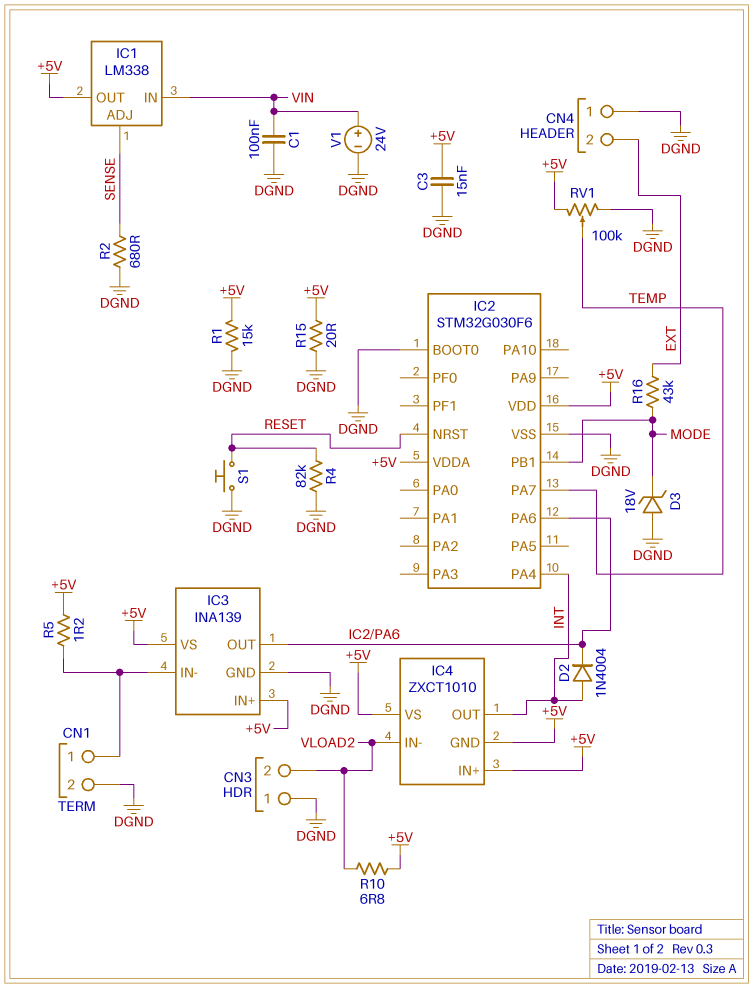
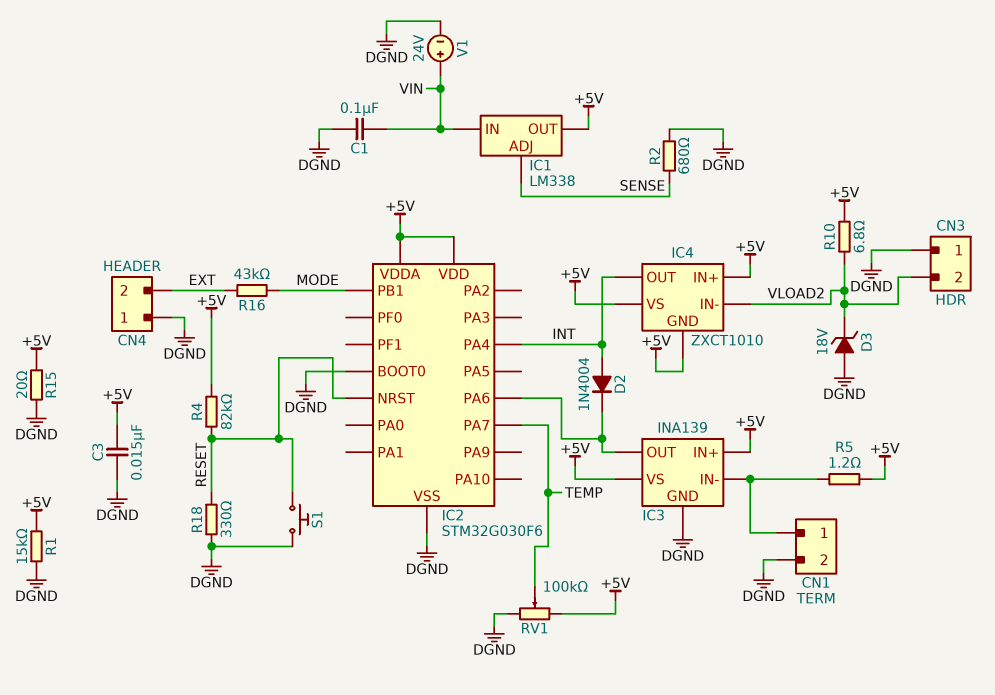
D3: zener 18V (A DGND, K MODE) -> zener 18V (A DGND, K VLOAD2)
R4: 82k (DGND, RESET) -> 82k (+5V, RESET)
R18: none -> 330 (DGND, RESET)

